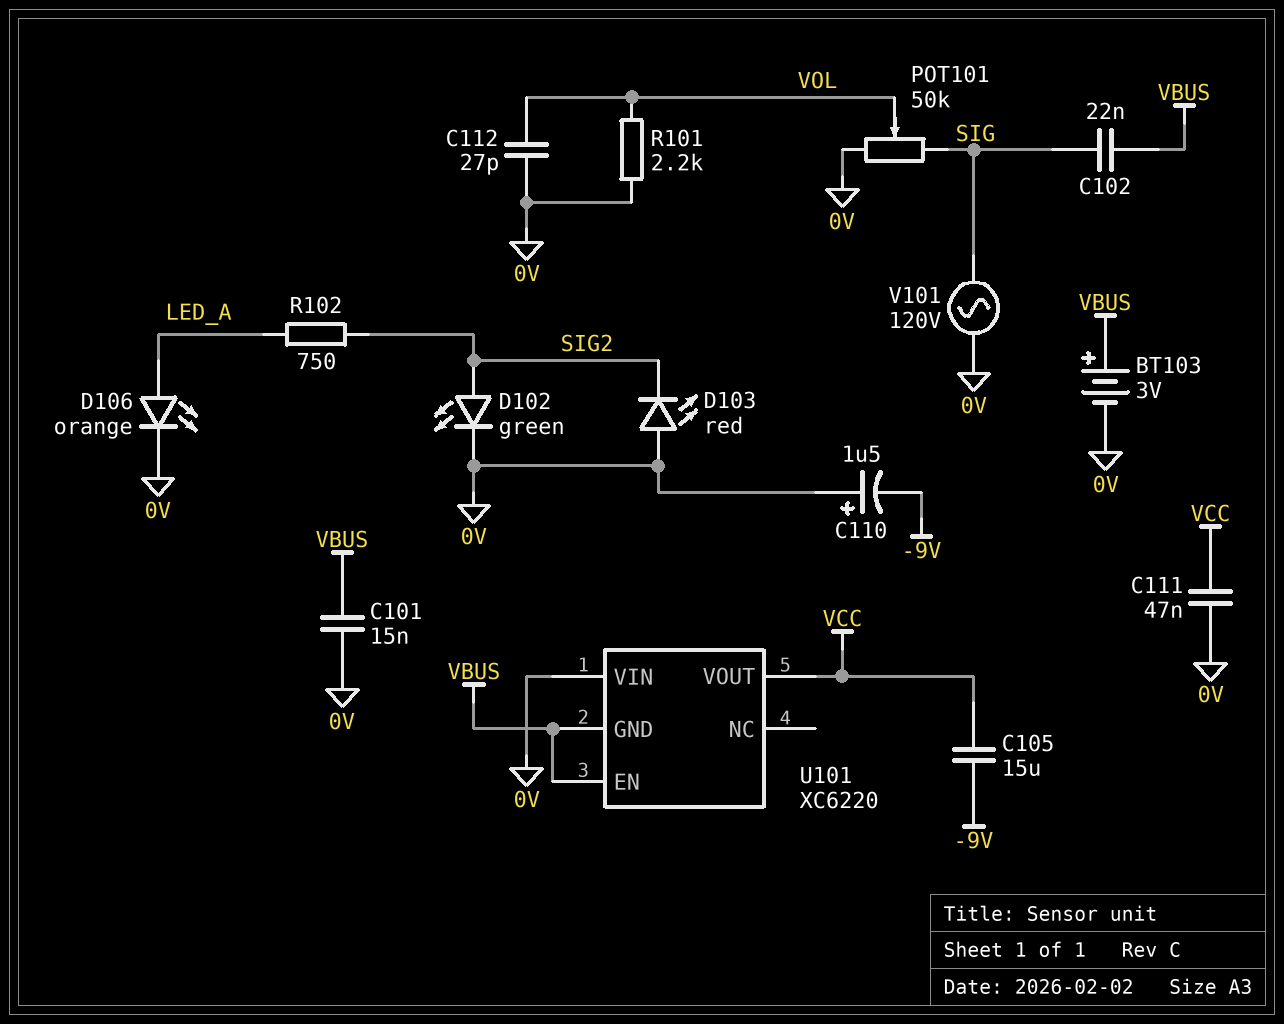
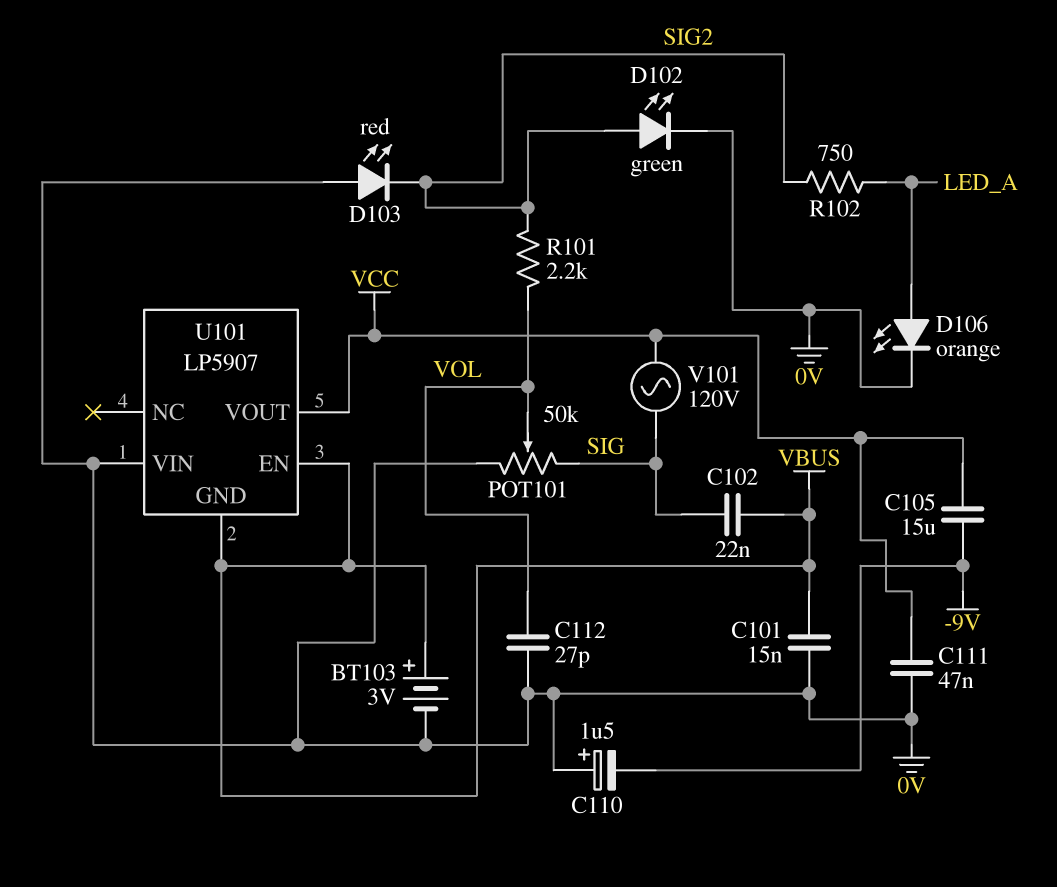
R101: 2.2k (0V, VOL) -> 2.2k (SIG2, VOL)
U101: XC6220 -> LP5907
V101: AC 120V (0V, SIG) -> AC 120V (SIG, VCC)

